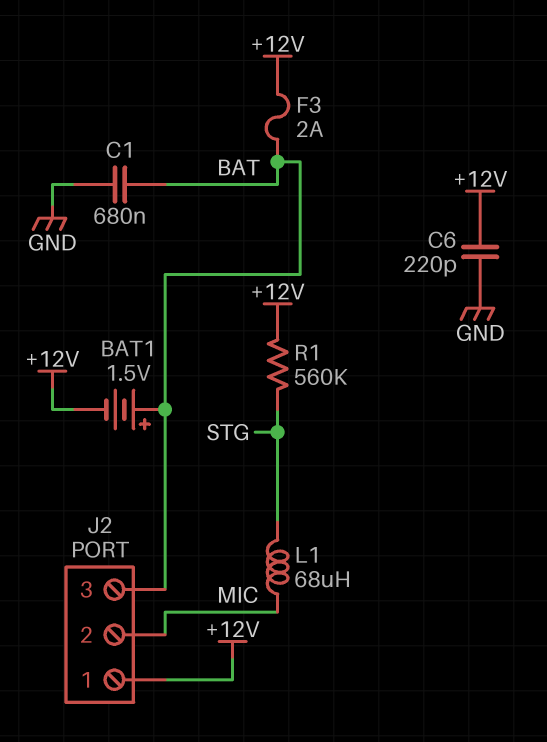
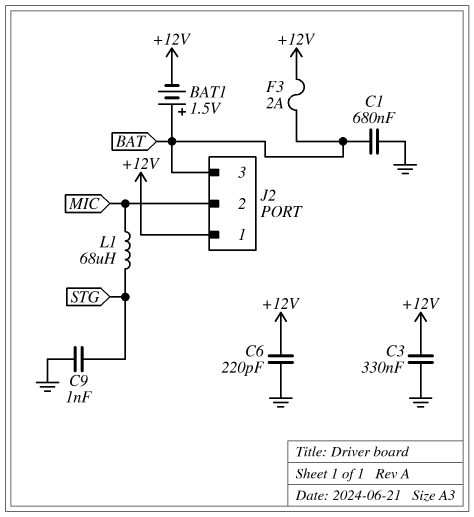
C3: none -> 330nF (+12V, GND)
C9: none -> 1nF (GND, STG)
R1: 560k (+12V, STG) -> none

